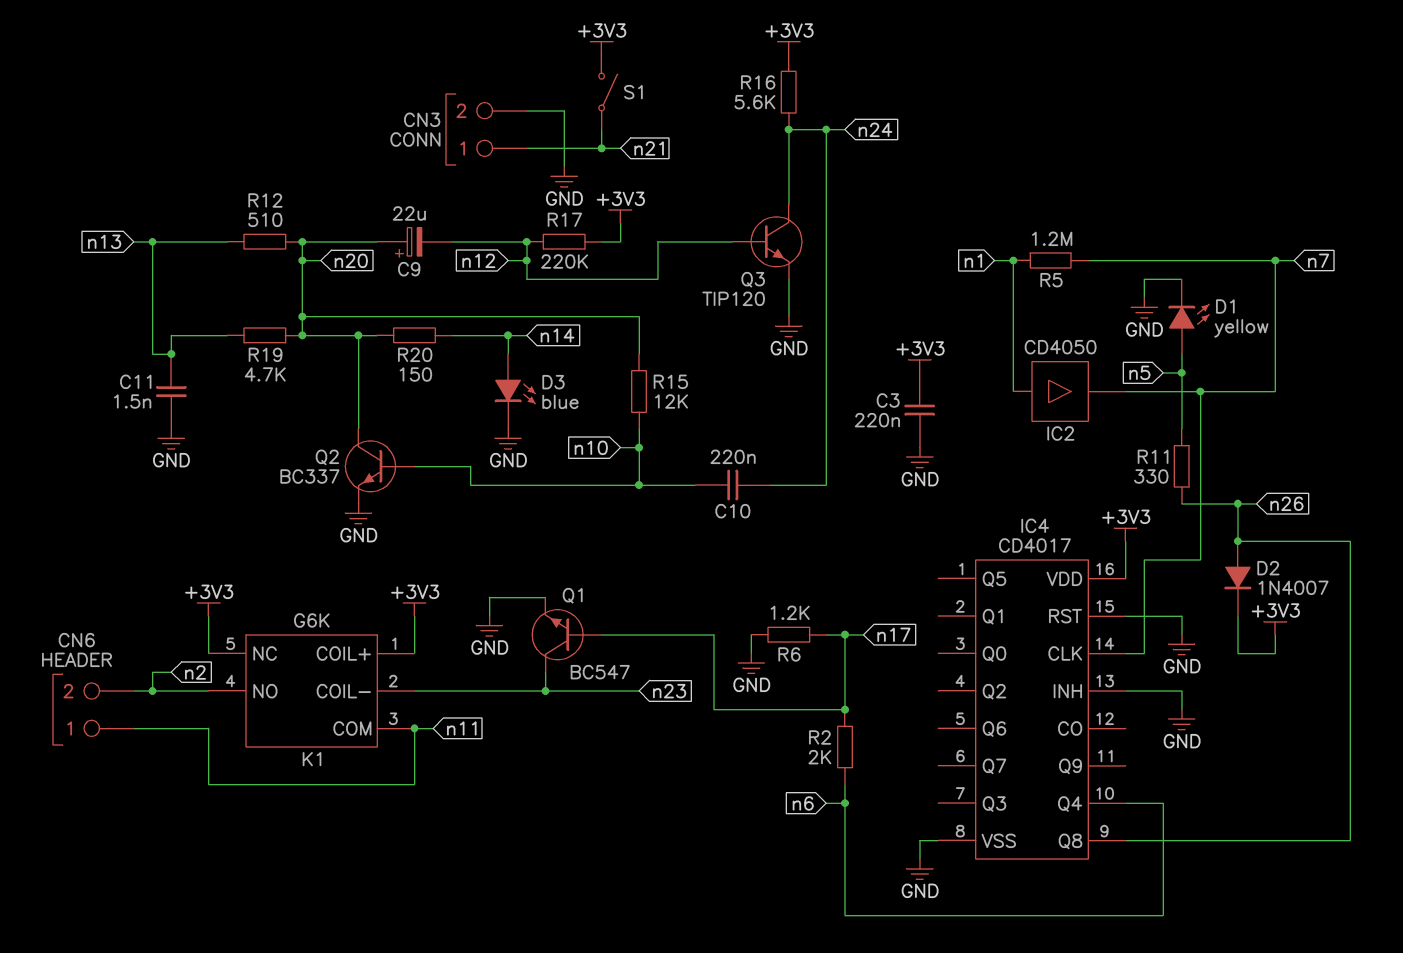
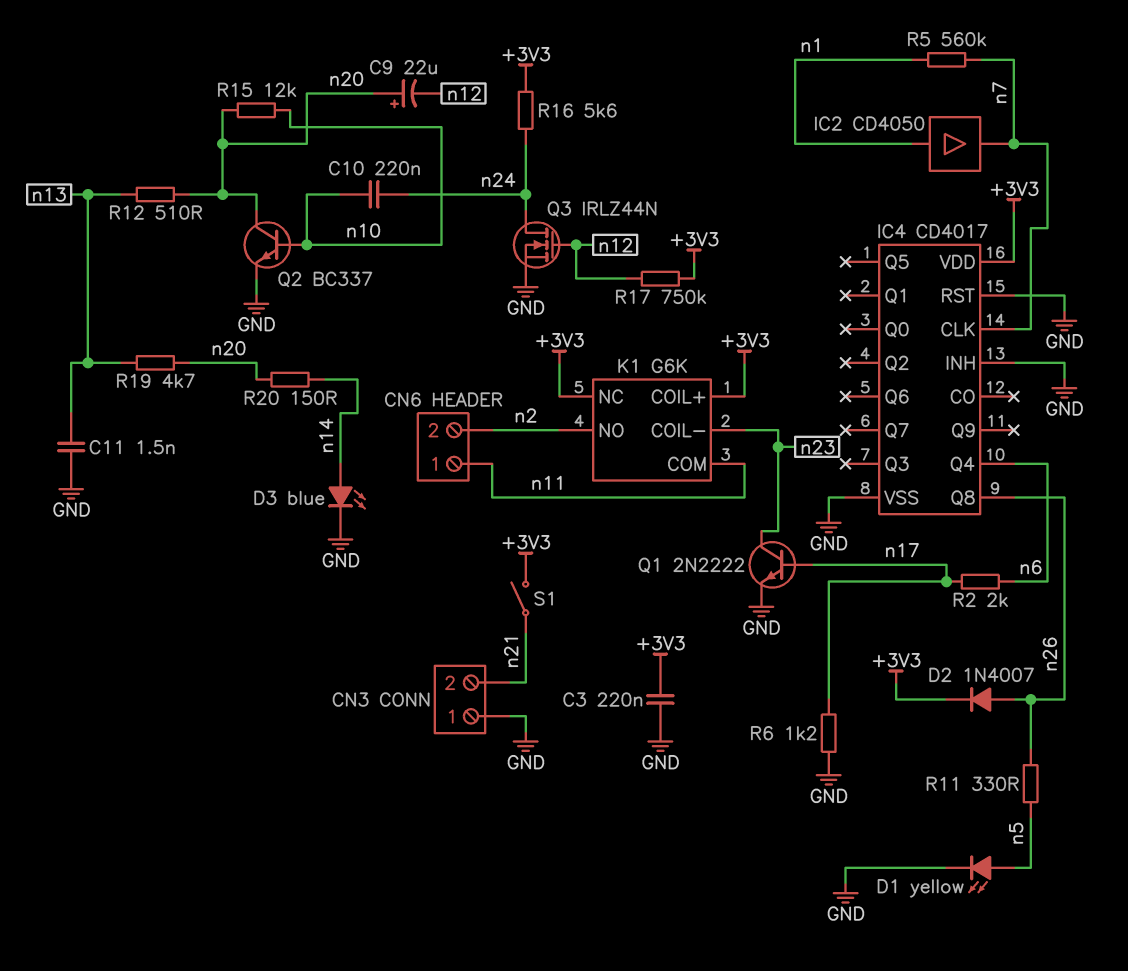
CN3 pin 1: n21 -> GND
CN3 pin 2: GND -> n21
Q1: NPN BC547 (B n17, C n23, E GND) -> NPN 2N2222 (B n17, C n23, E GND)
Q3: NPN TIP120 (B n12, C n24, E GND) -> NMOS IRLZ44N (G n12, D n24, S GND)
R5: 1.2M (n1, n7) -> 560k (n1, n7)
R17: 220k (+3V3, n12) -> 750k (+3V3, n12)

